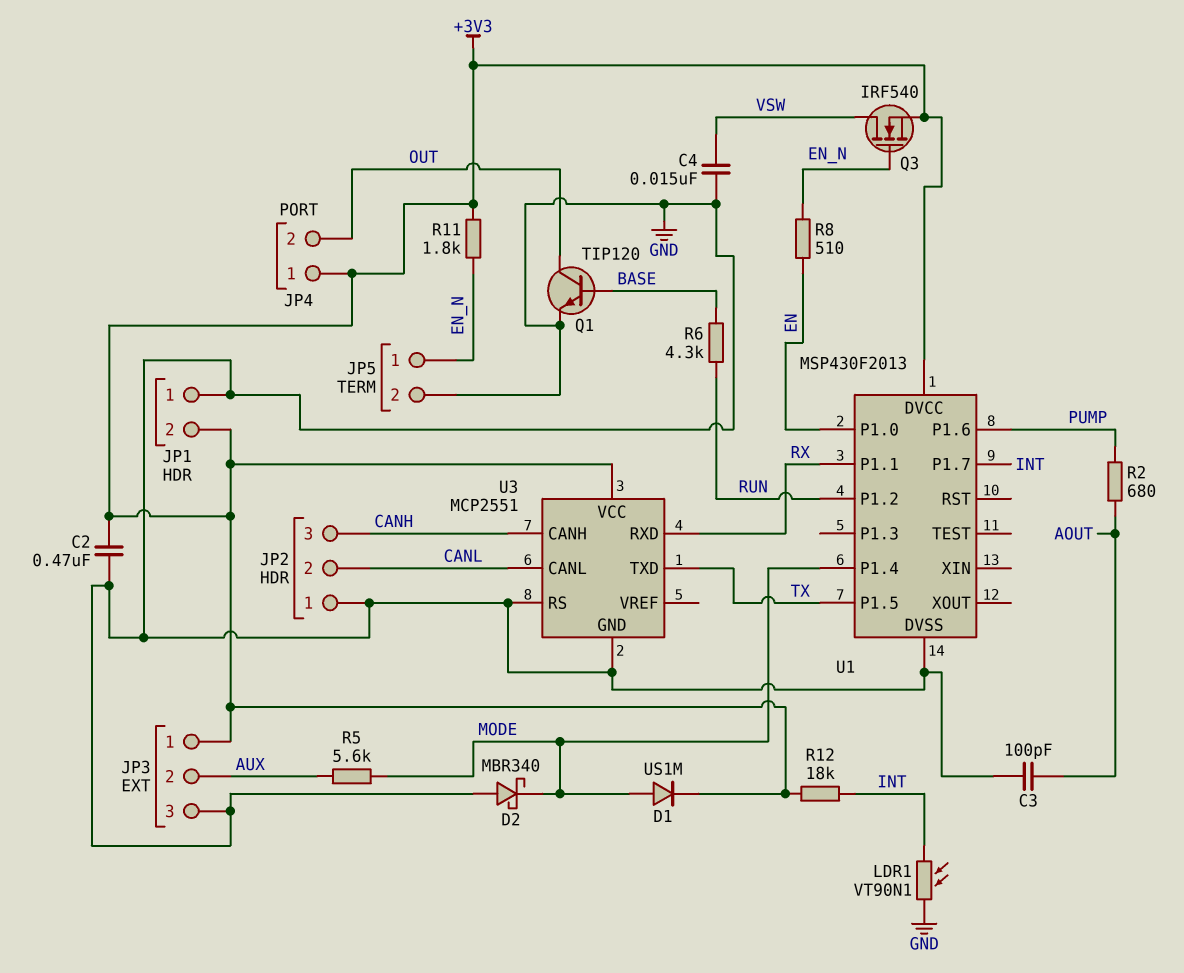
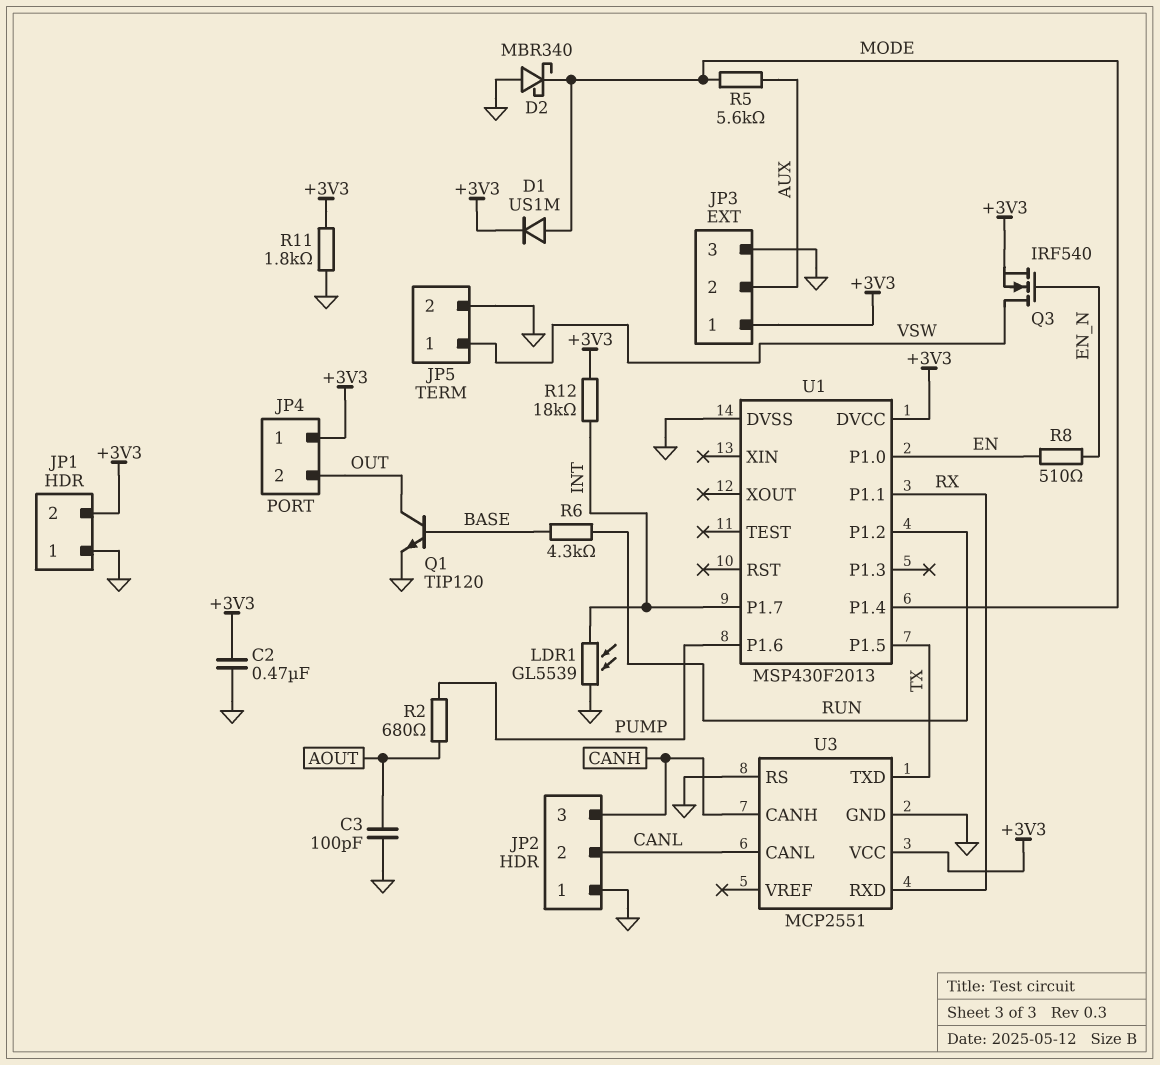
C4: 15nF (GND, VSW) -> none
JP5 pin 1: EN_N -> VSW
LDR1: VT90N1 (GND, INT) -> GL5539 (GND, INT)
R11: 1.8k (+3V3, EN_N) -> 1.8k (+3V3, GND)

